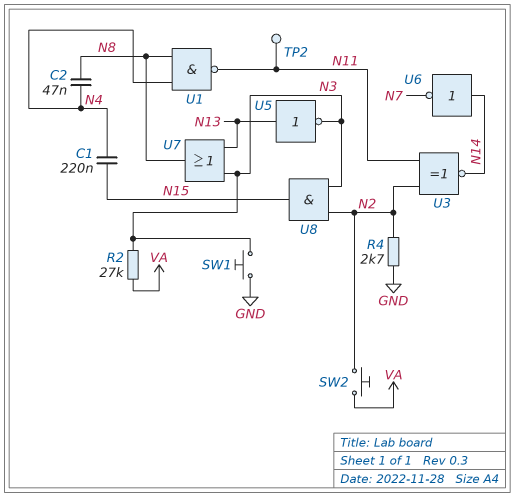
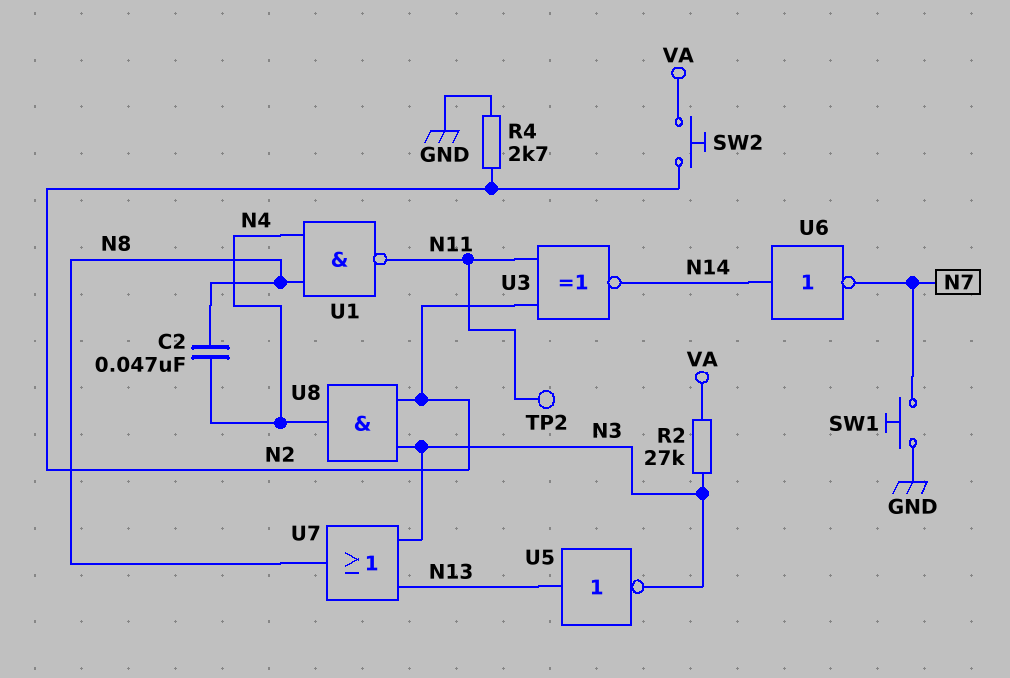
C1: 220nF (N4, N15) -> none
SW1: button (GND, N3) -> button (GND, N7)
U8: AND (in N2, in N3, out N15) -> AND (in N2, in N3, out N4)

